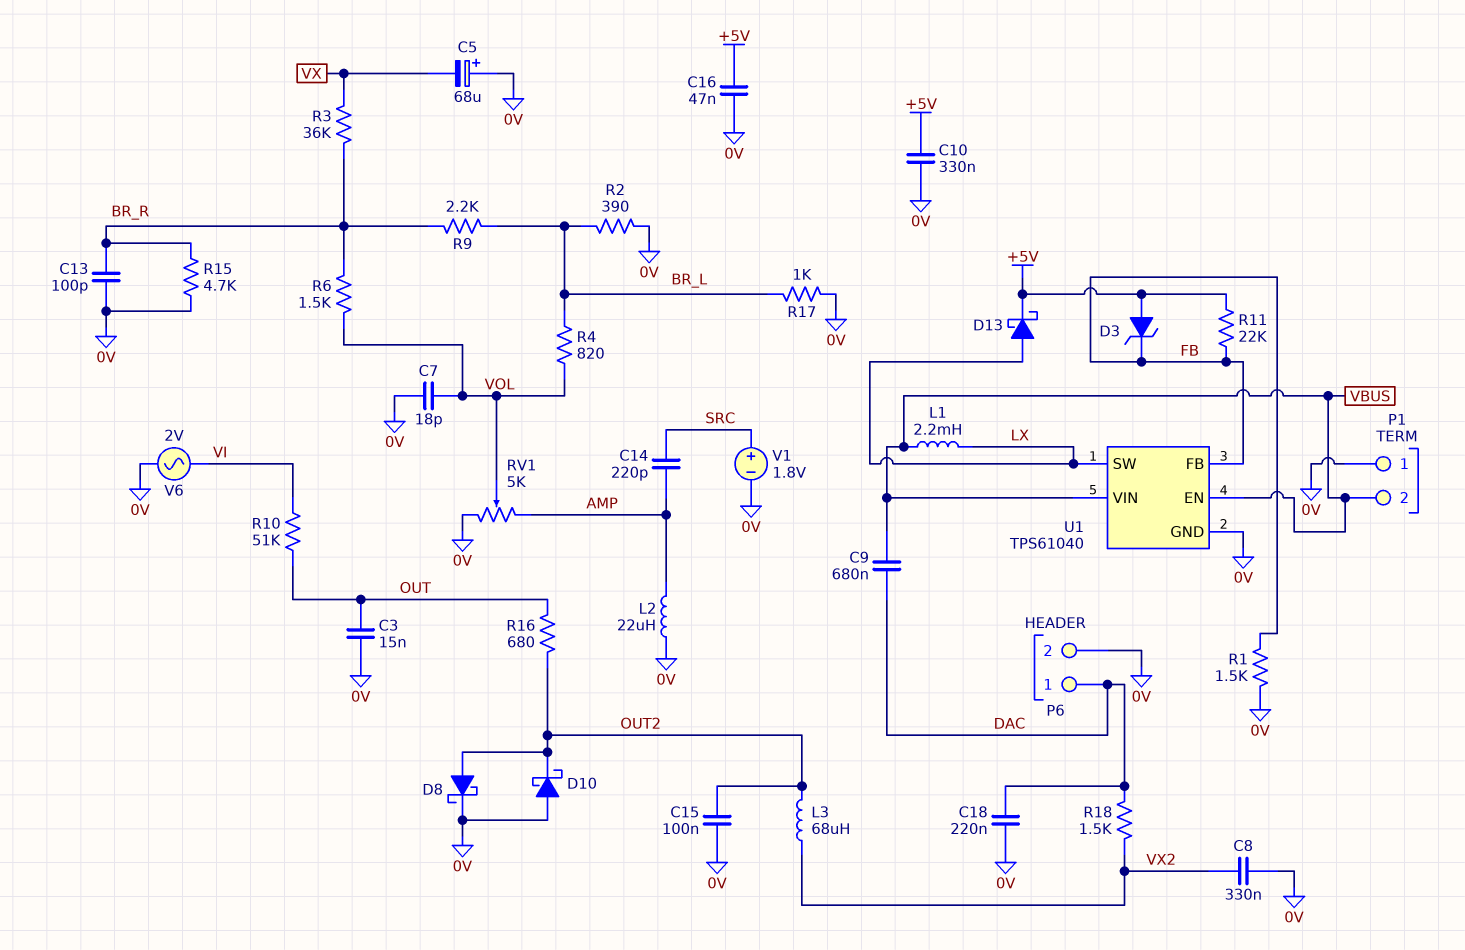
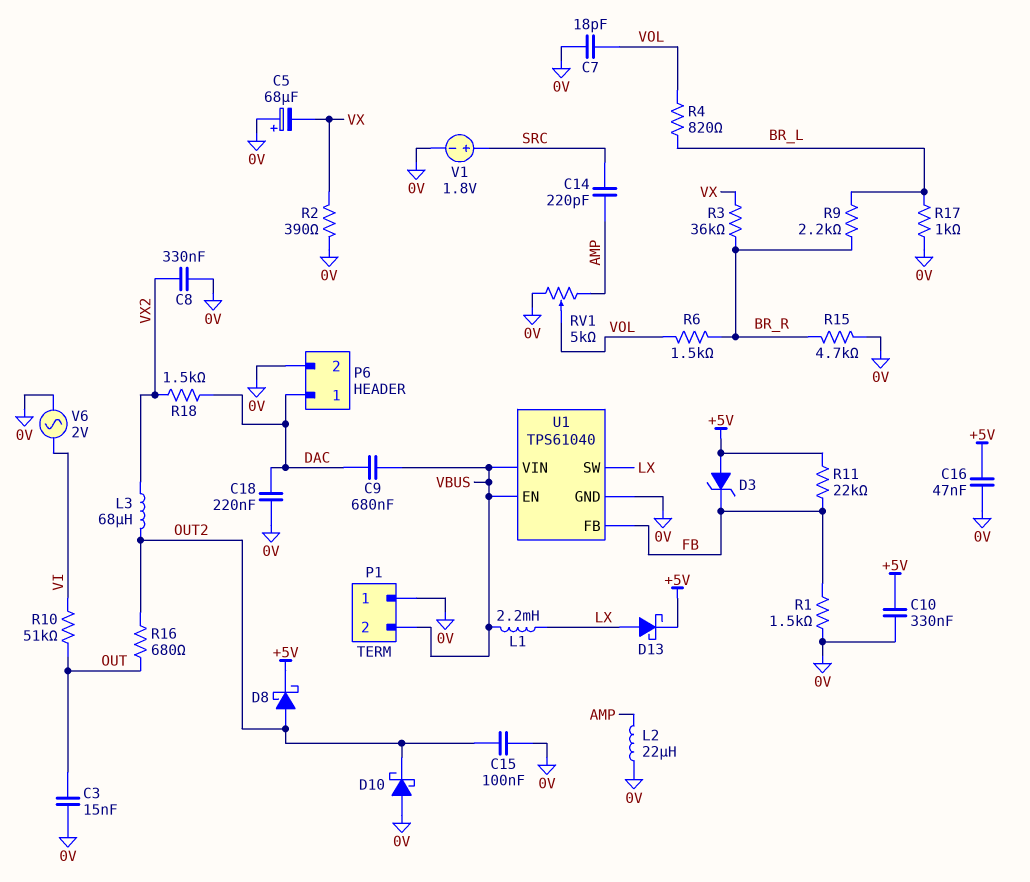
C13: 100pF (0V, BR_R) -> none
D8: schottky (A OUT2, K 0V) -> schottky (A OUT2, K +5V)
R2: 390 (0V, BR_L) -> 390 (0V, VX)

